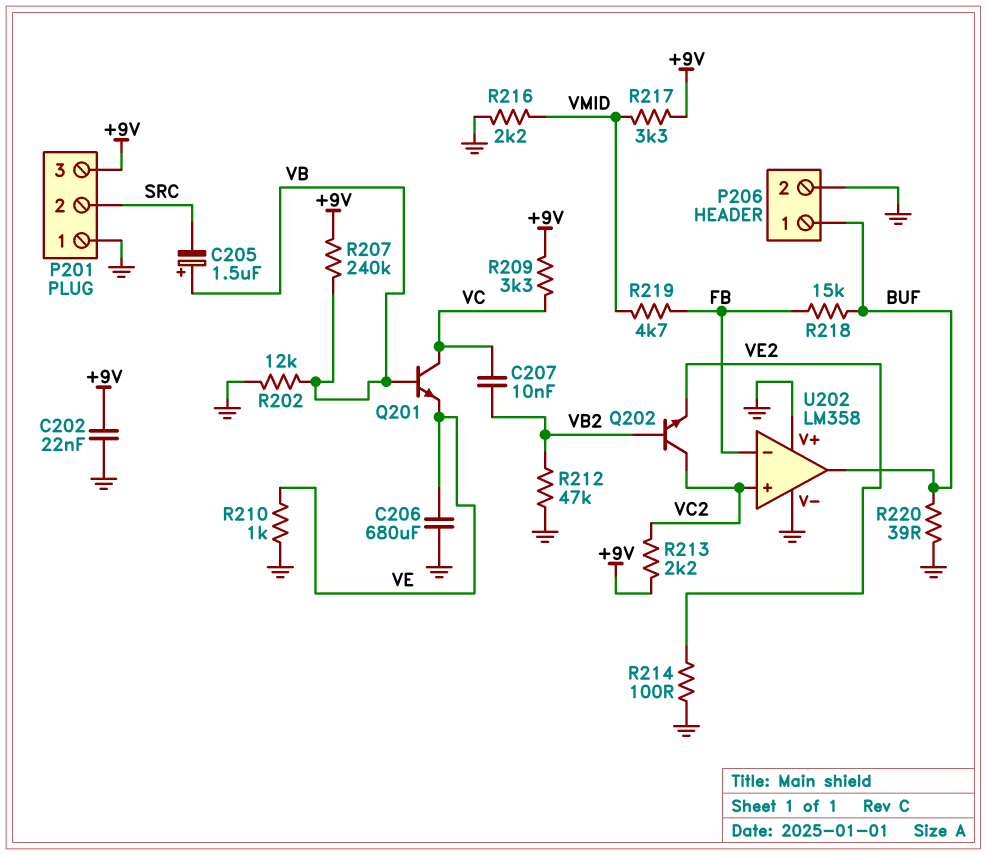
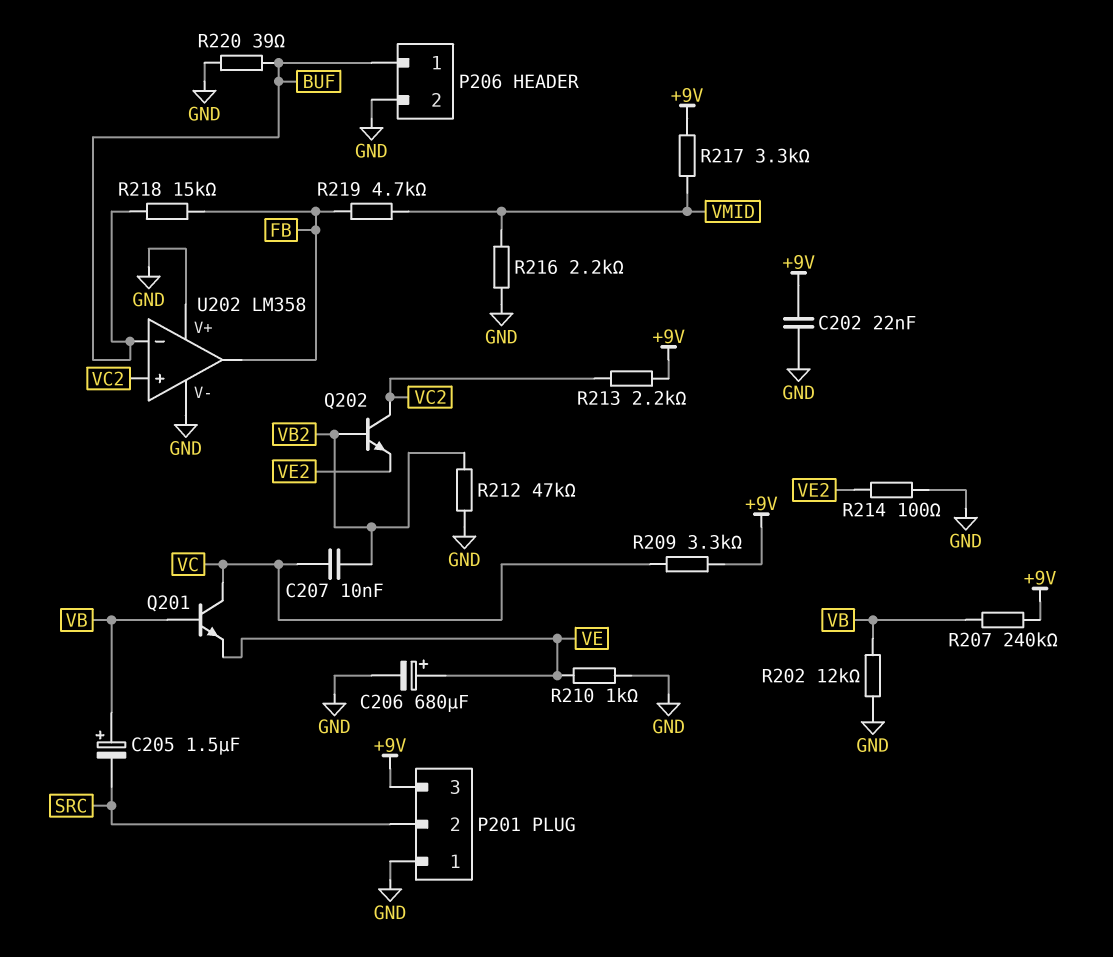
C206: 680uF (GND, VE) -> 680uF (plus VE, minus GND)
U202 pin in-: FB -> BUF
U202 pin out: BUF -> FB

